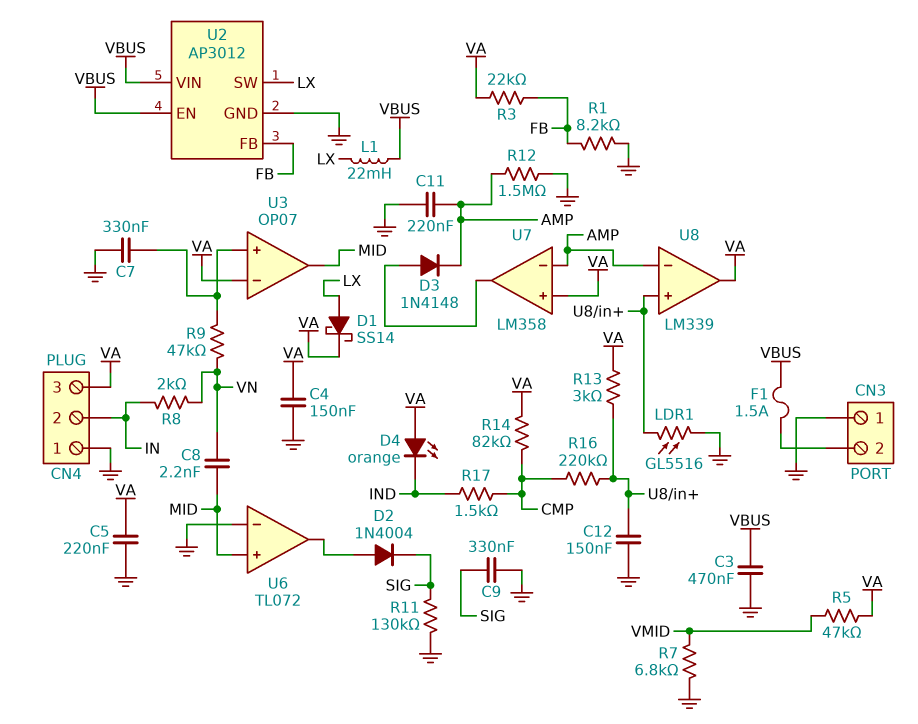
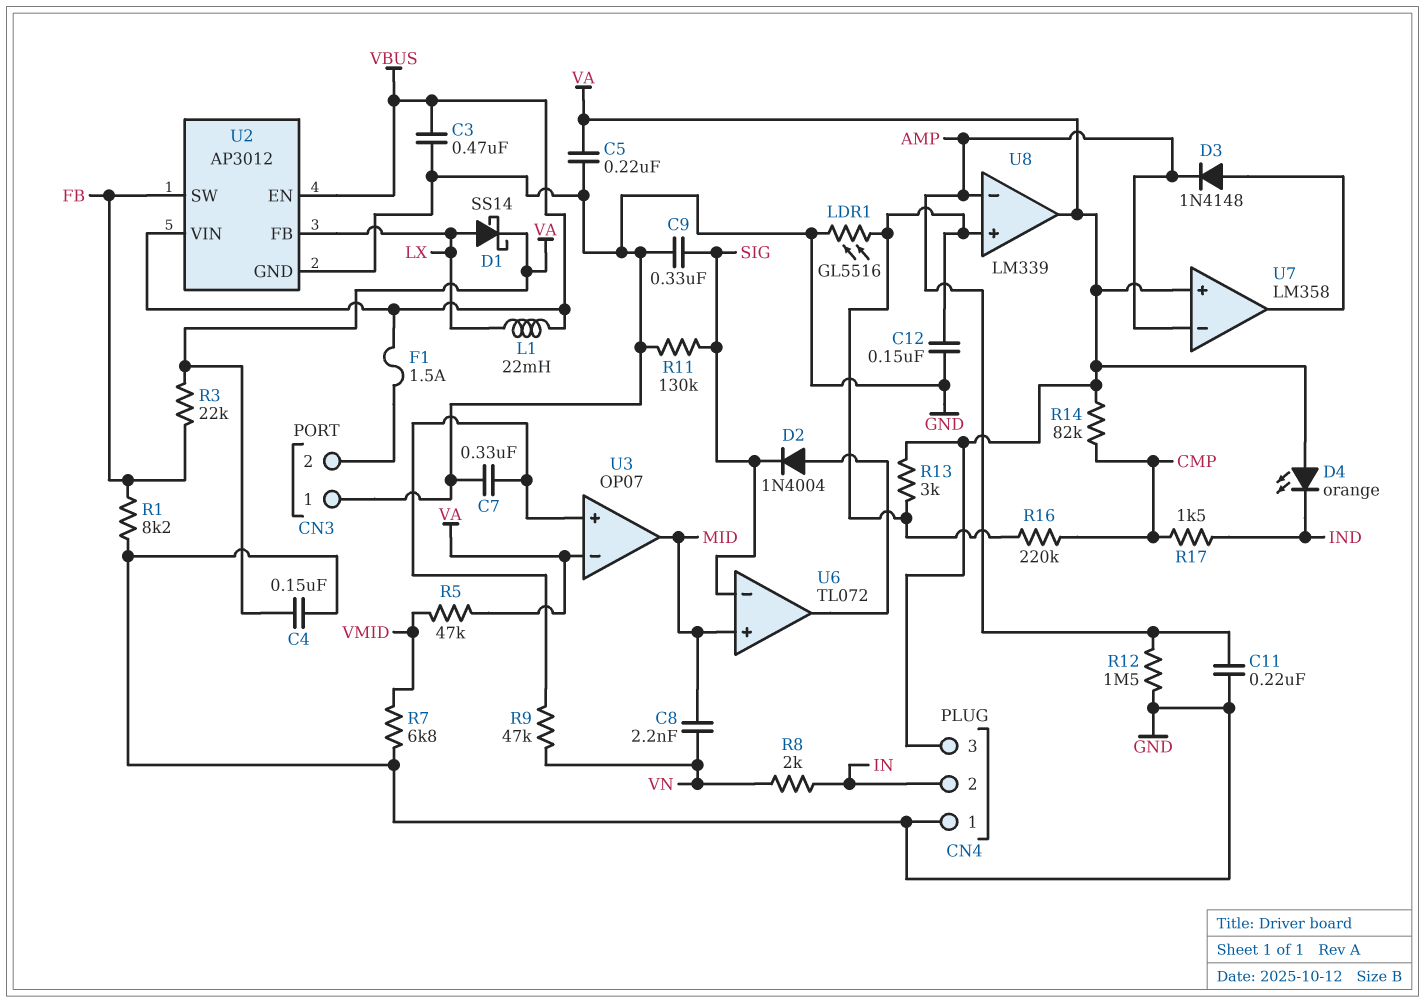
U2 pin FB: FB -> LX
U2 pin SW: LX -> FB
U6 pin in-: GND -> SIG

